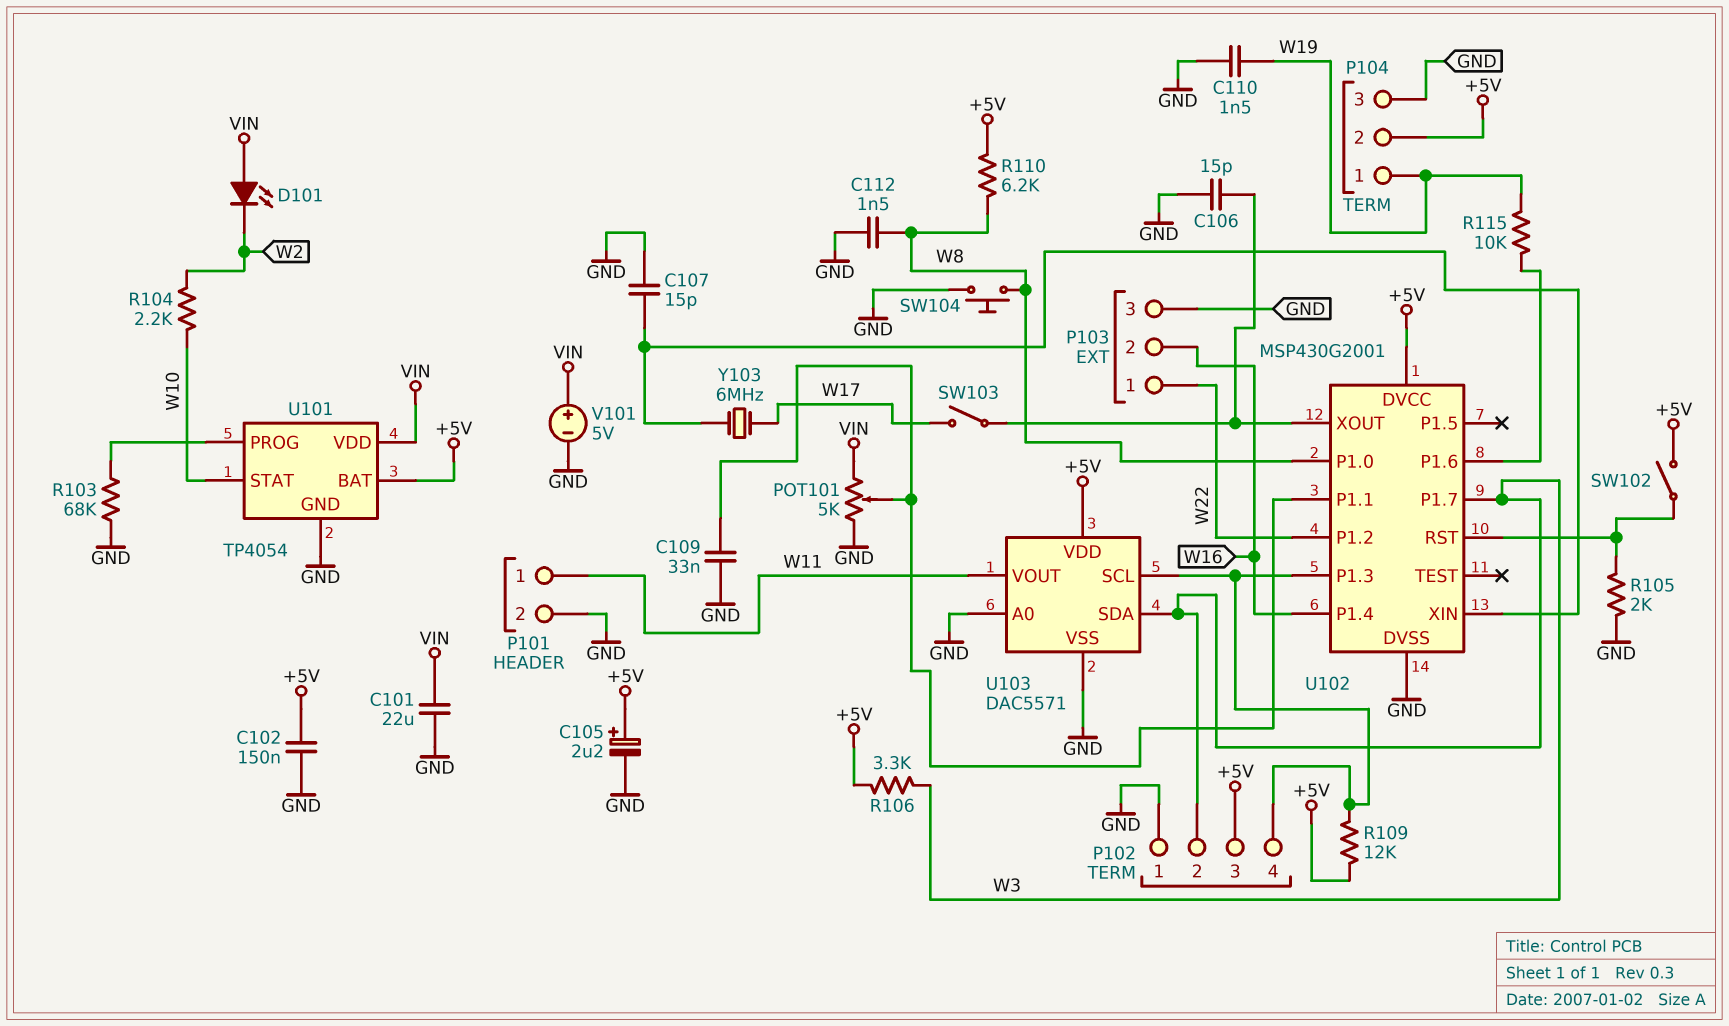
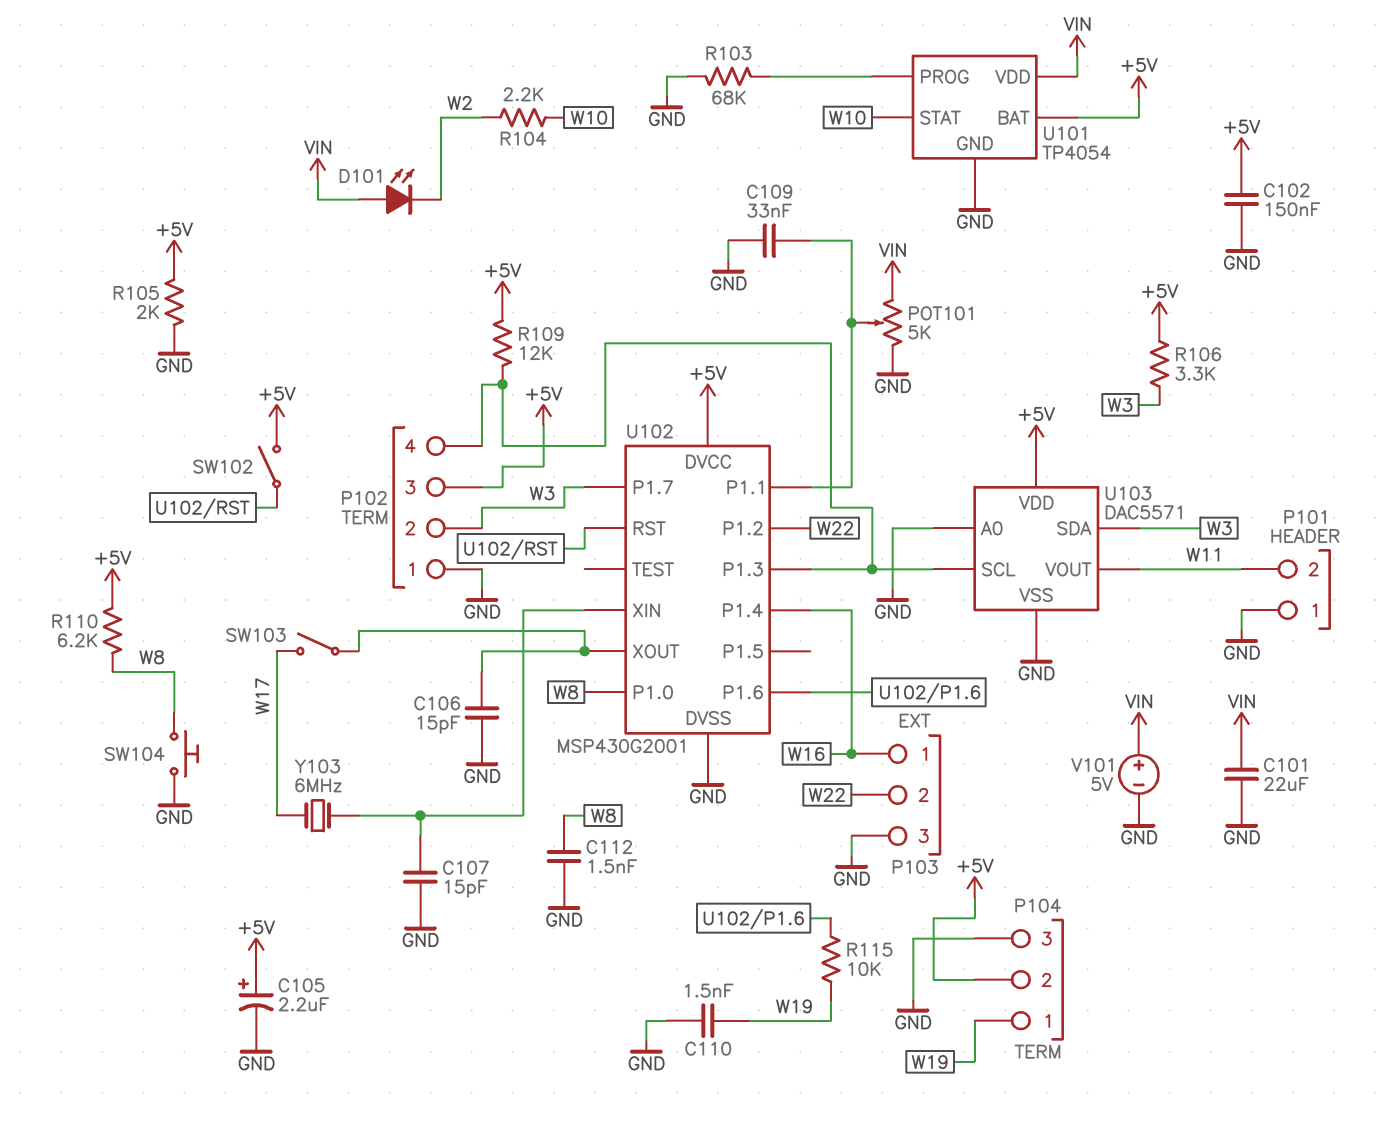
P101 pin 1: W11 -> GND
P101 pin 2: GND -> W11
P103 pin 1: W22 -> W16
P103 pin 2: W16 -> W22
R105: 2k (GND, U102/RST) -> 2k (+5V, GND)

